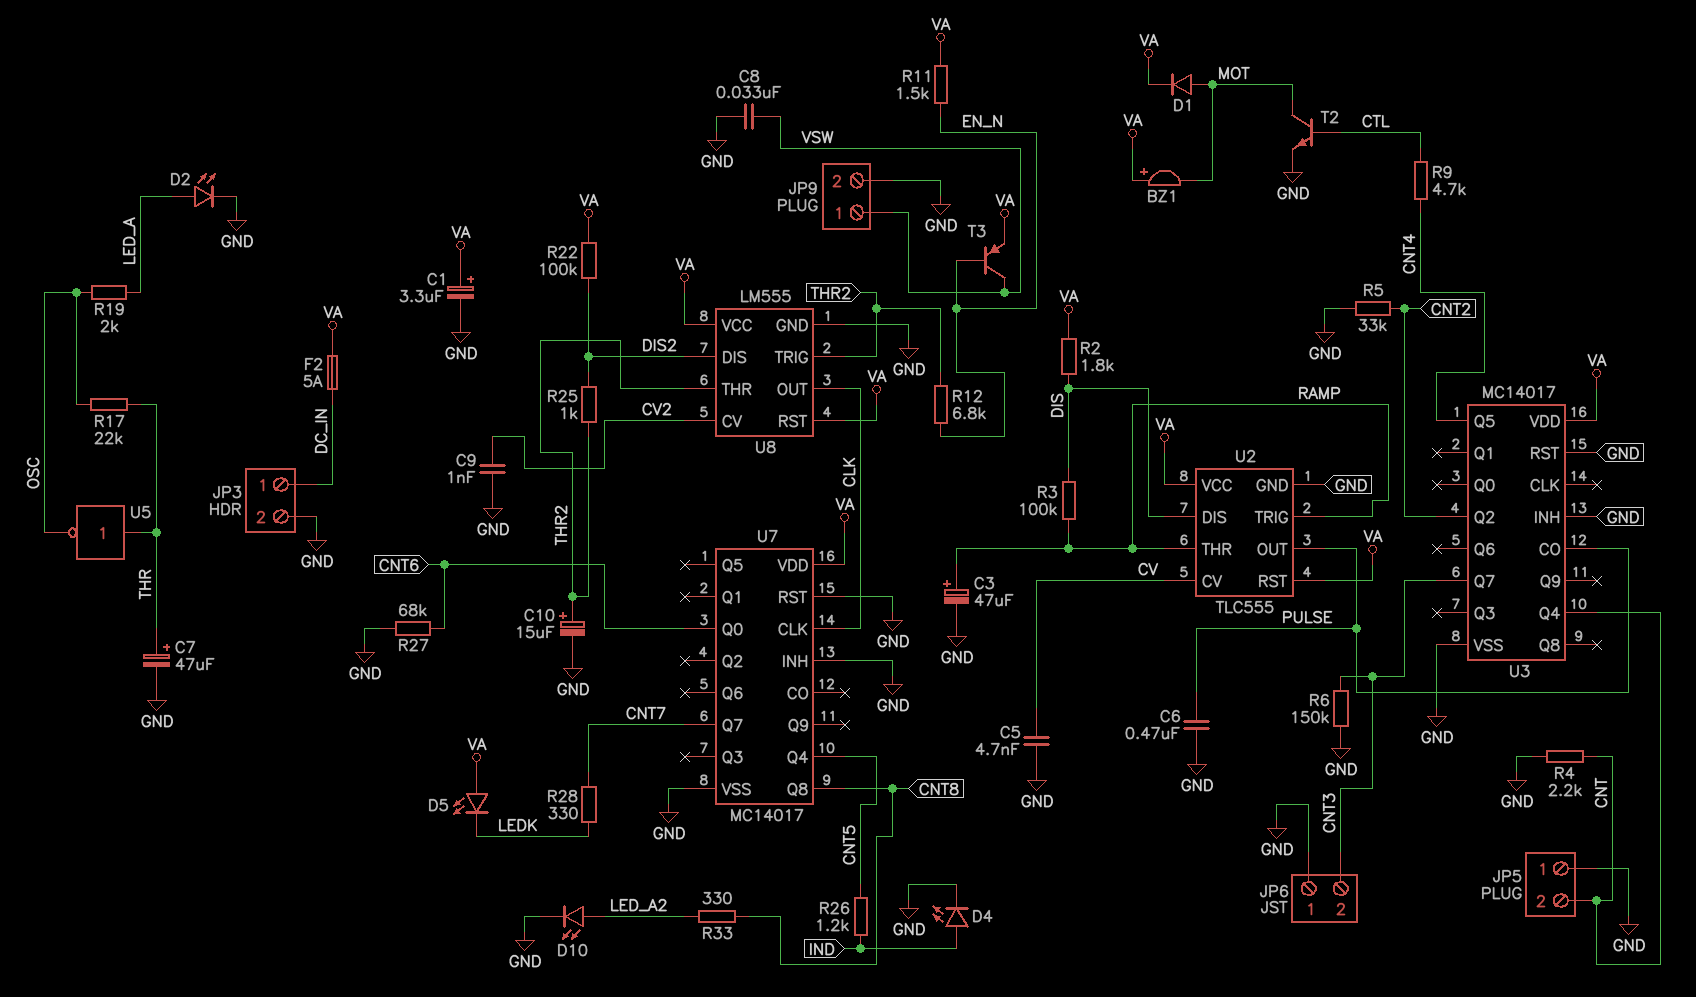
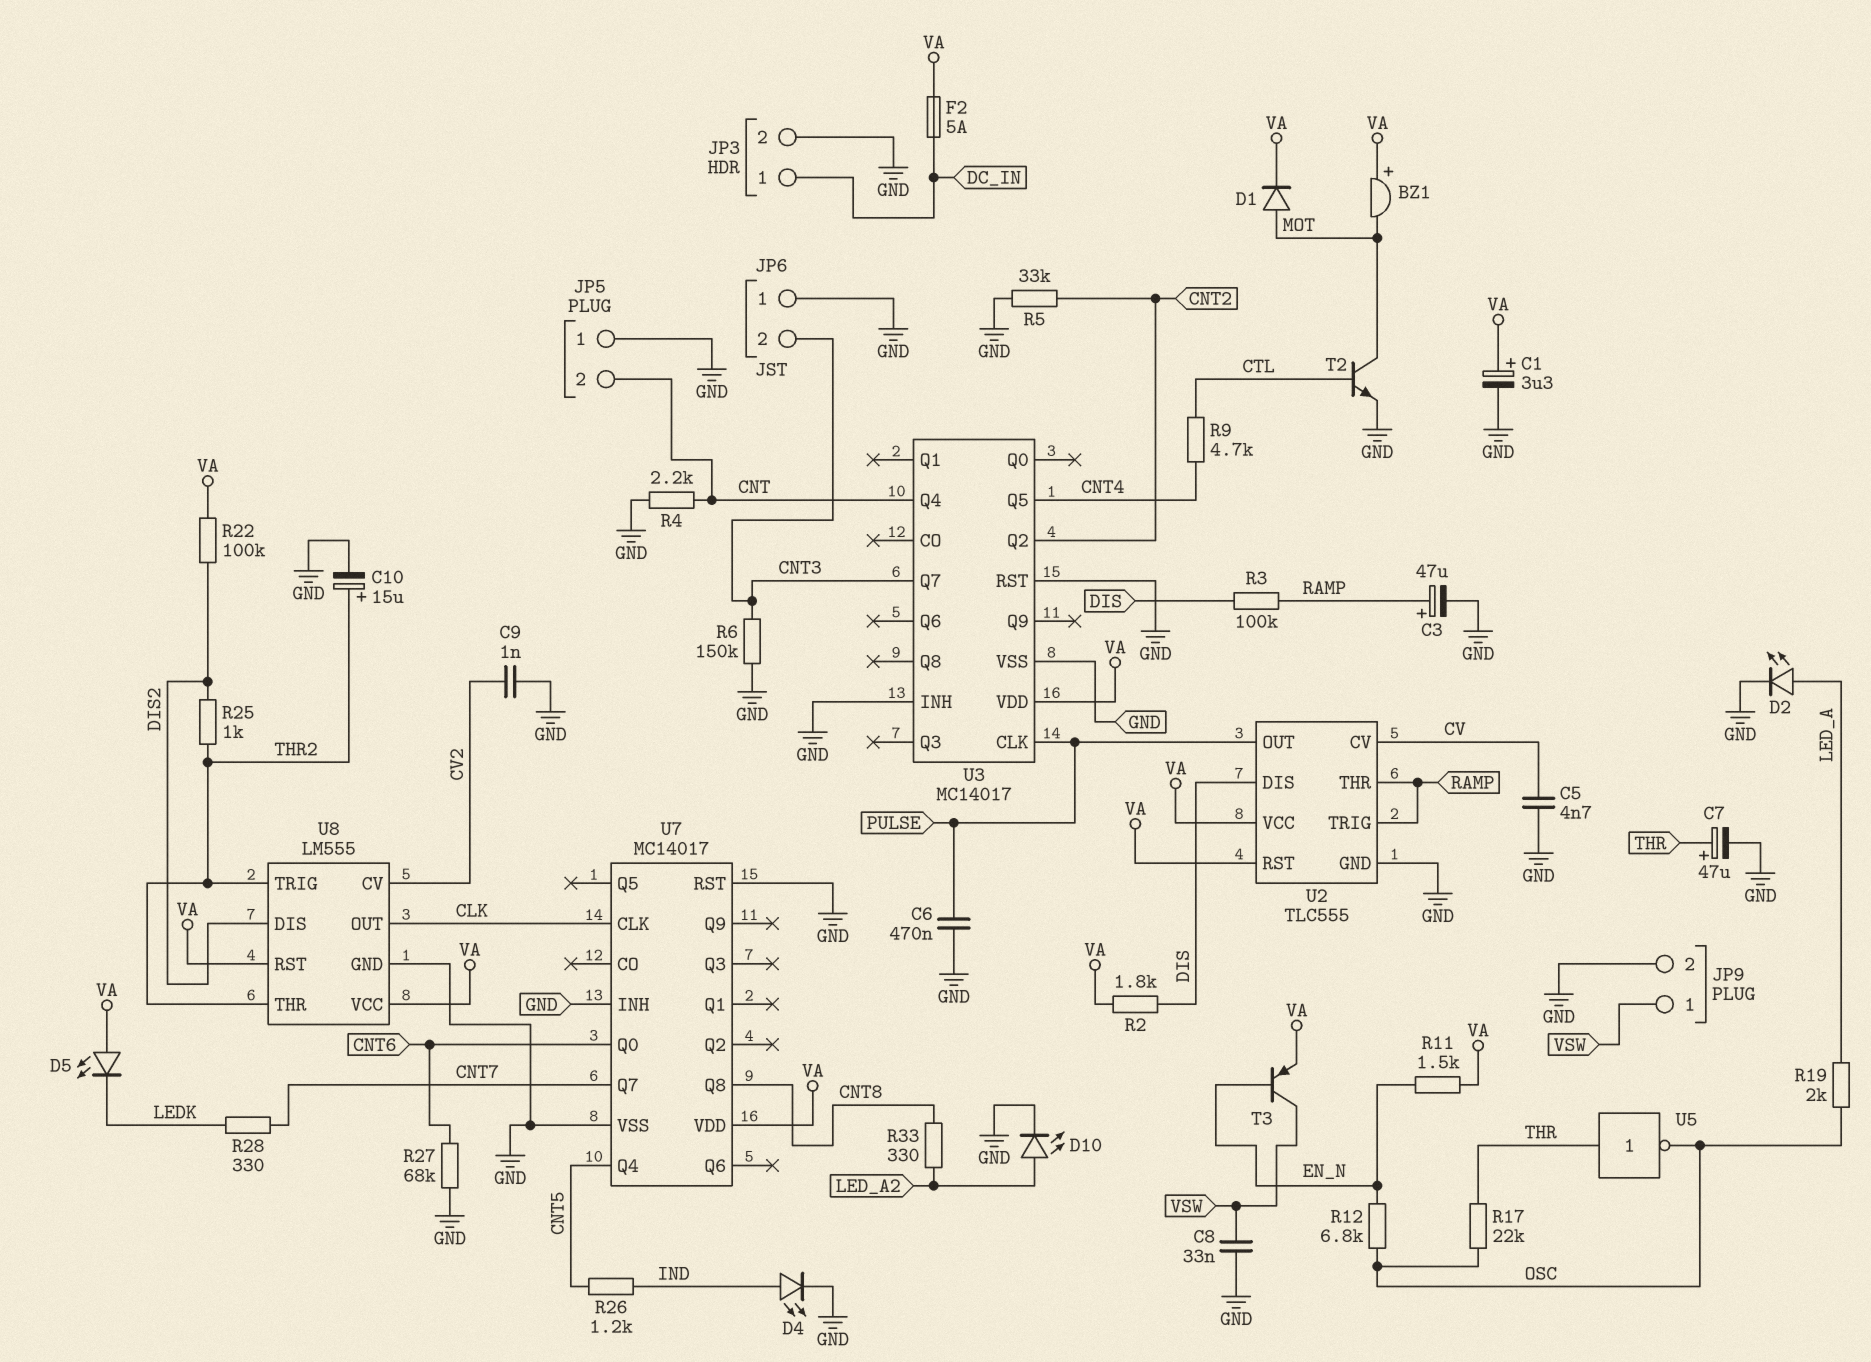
R12: 6.8k (EN_N, THR2) -> 6.8k (EN_N, OSC)
U3 pin CLK: none -> PULSE
U3 pin CO: PULSE -> none

